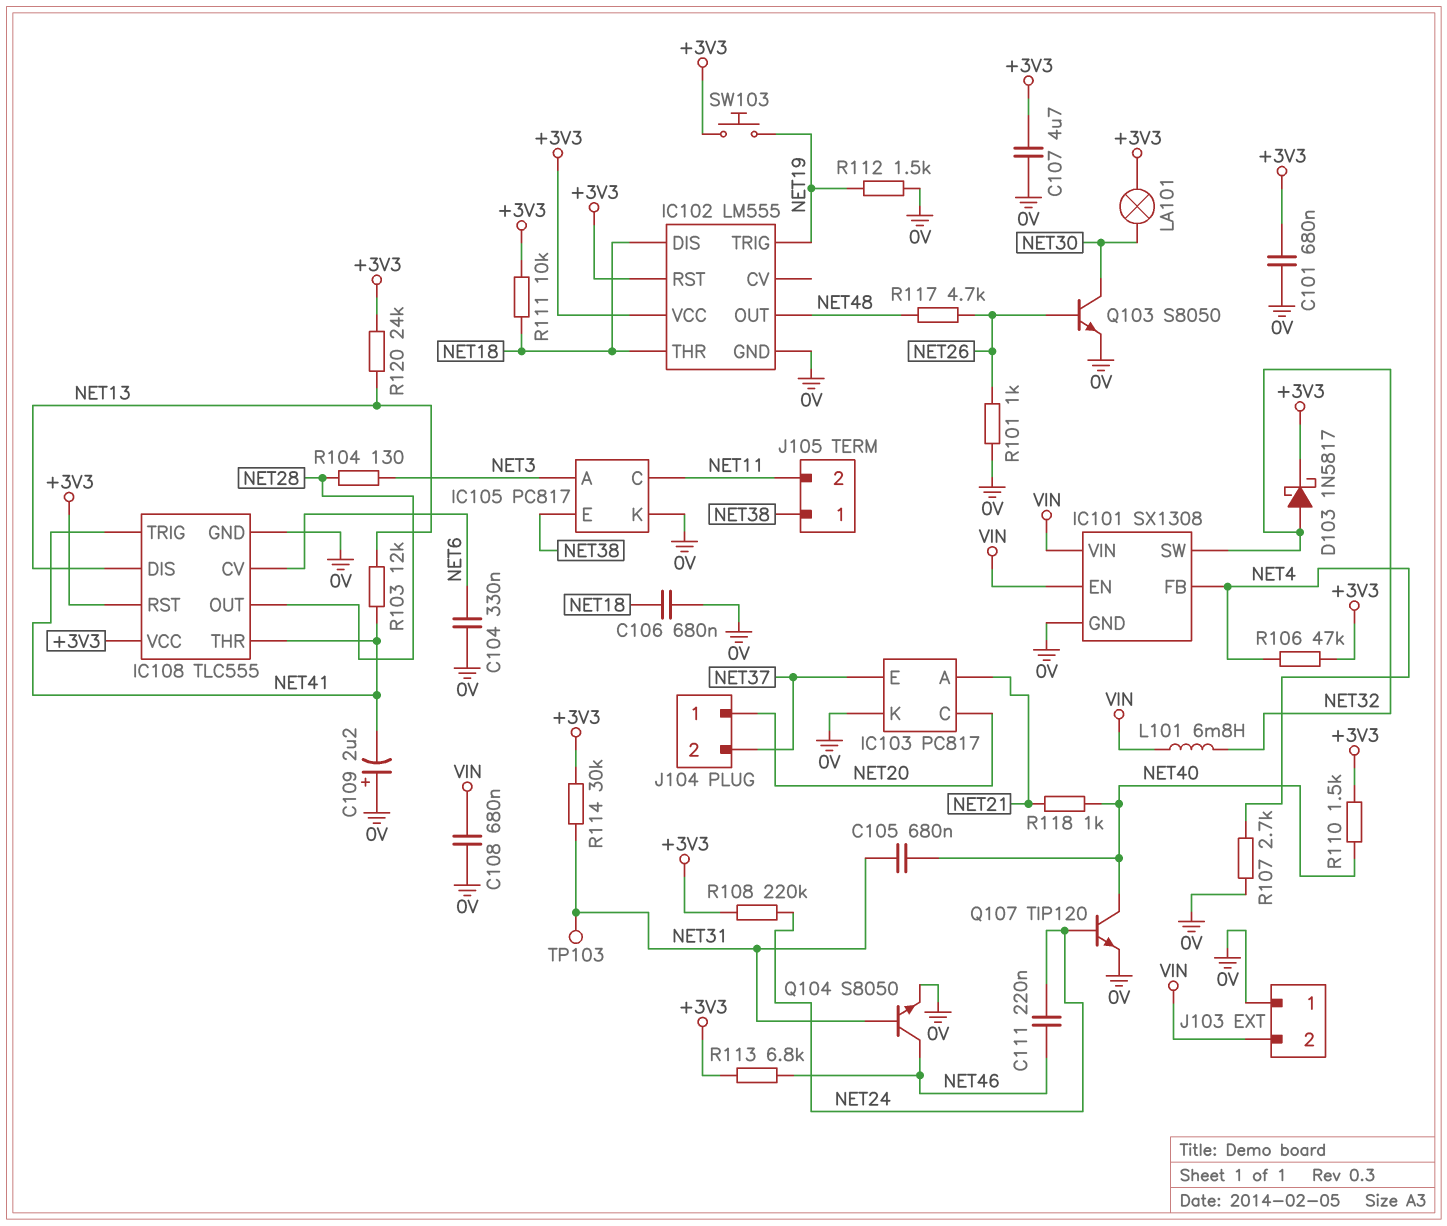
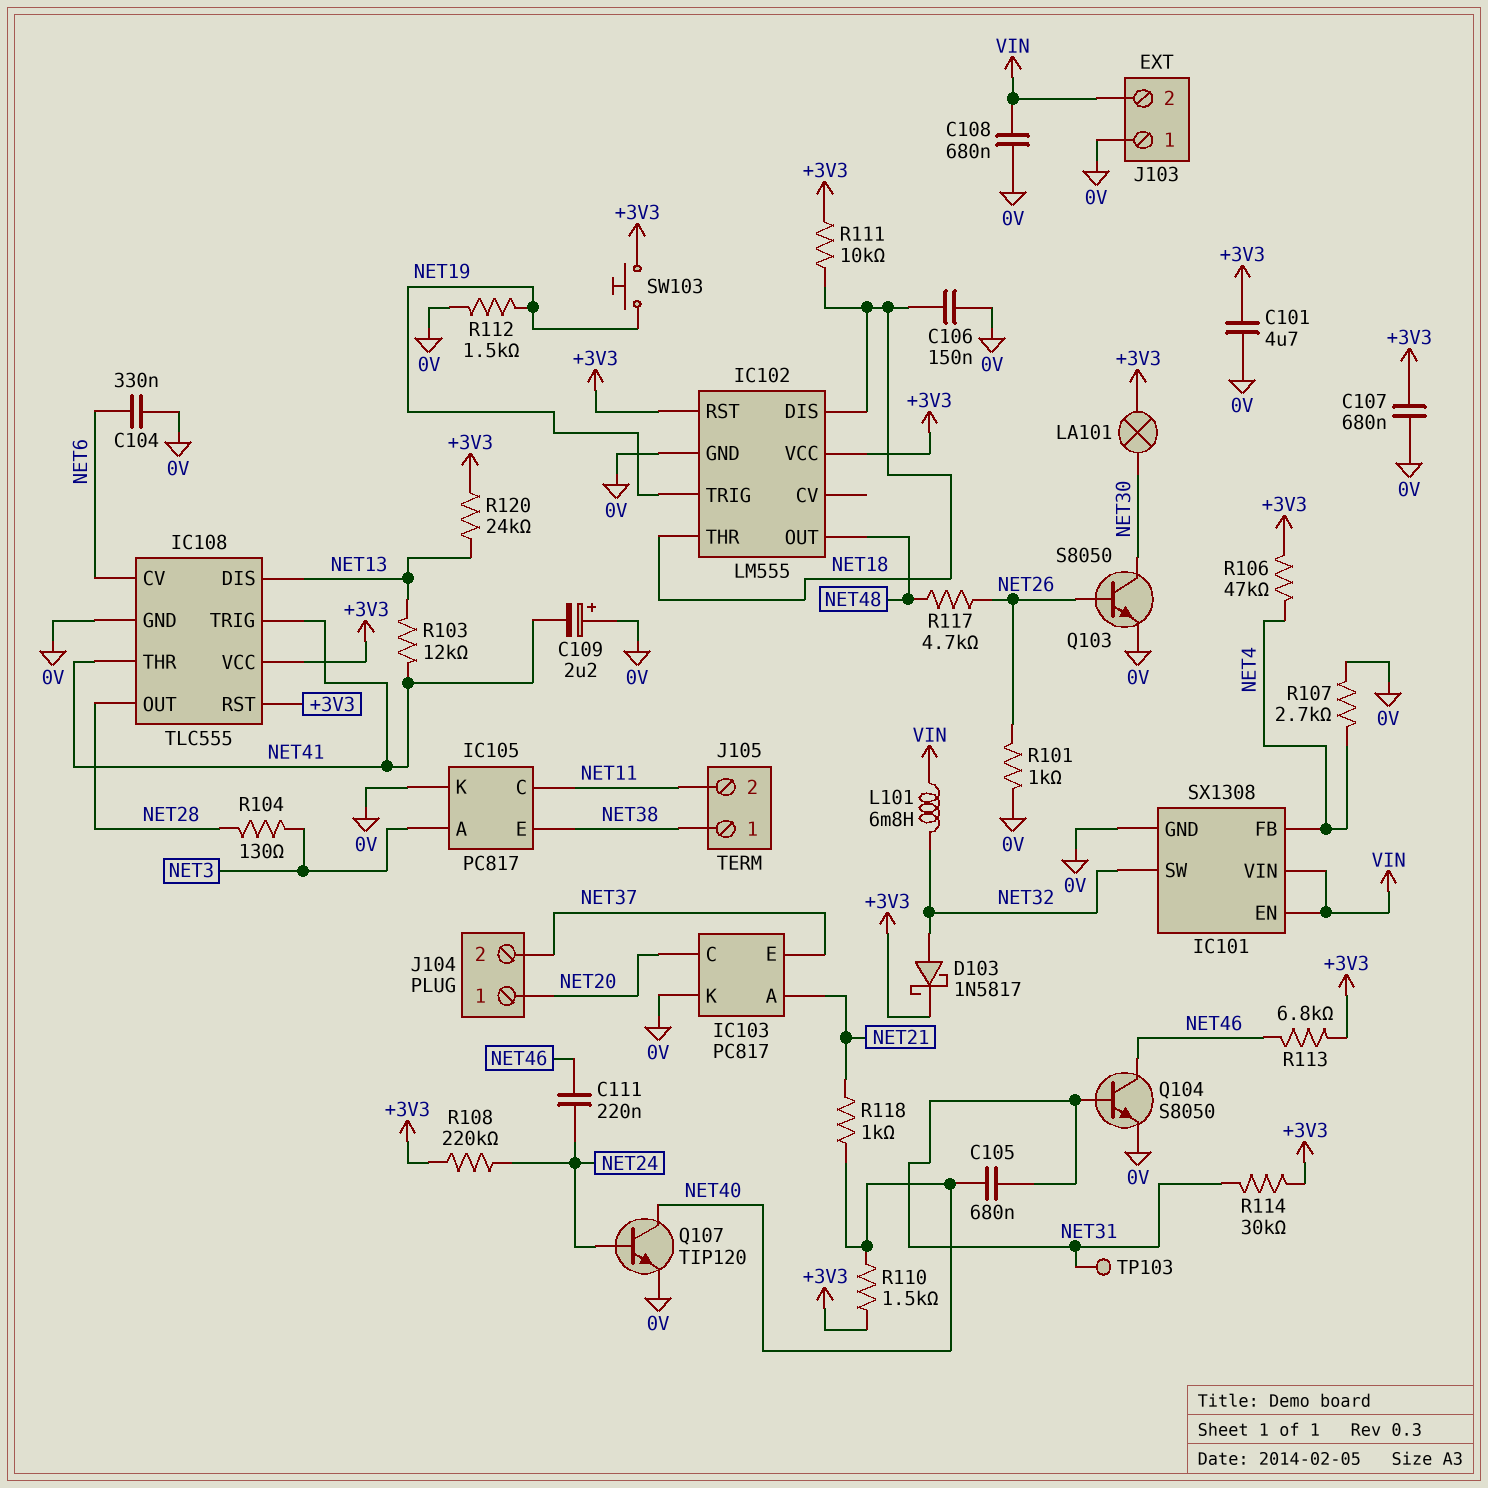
C101: 680nF (+3V3, 0V) -> 4.7uF (+3V3, 0V)
C106: 680nF (0V, NET18) -> 150nF (0V, NET18)
C107: 4.7uF (+3V3, 0V) -> 680nF (+3V3, 0V)

